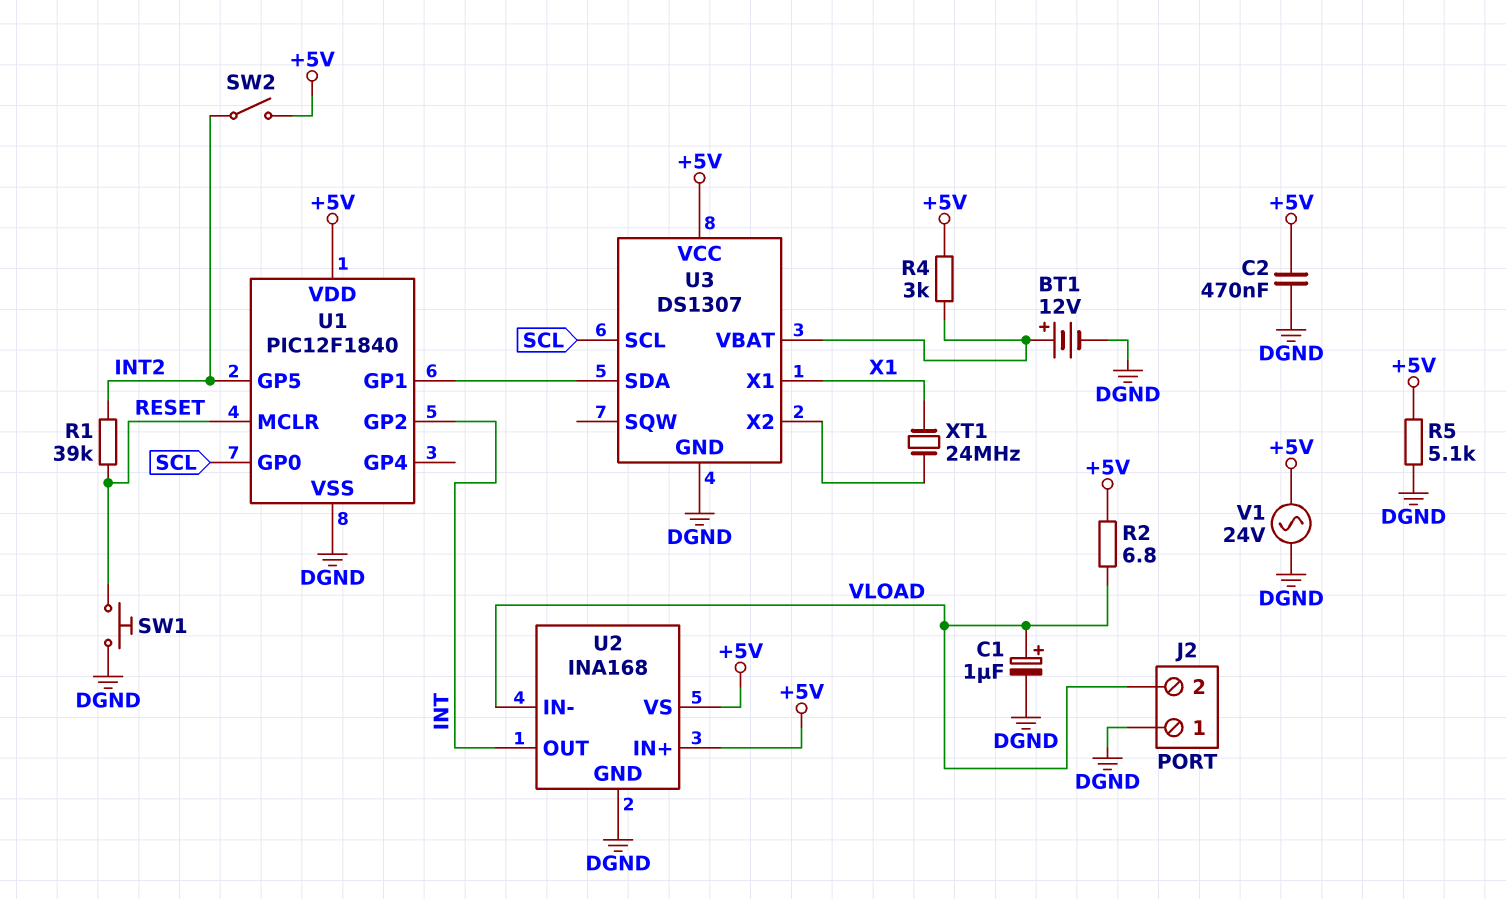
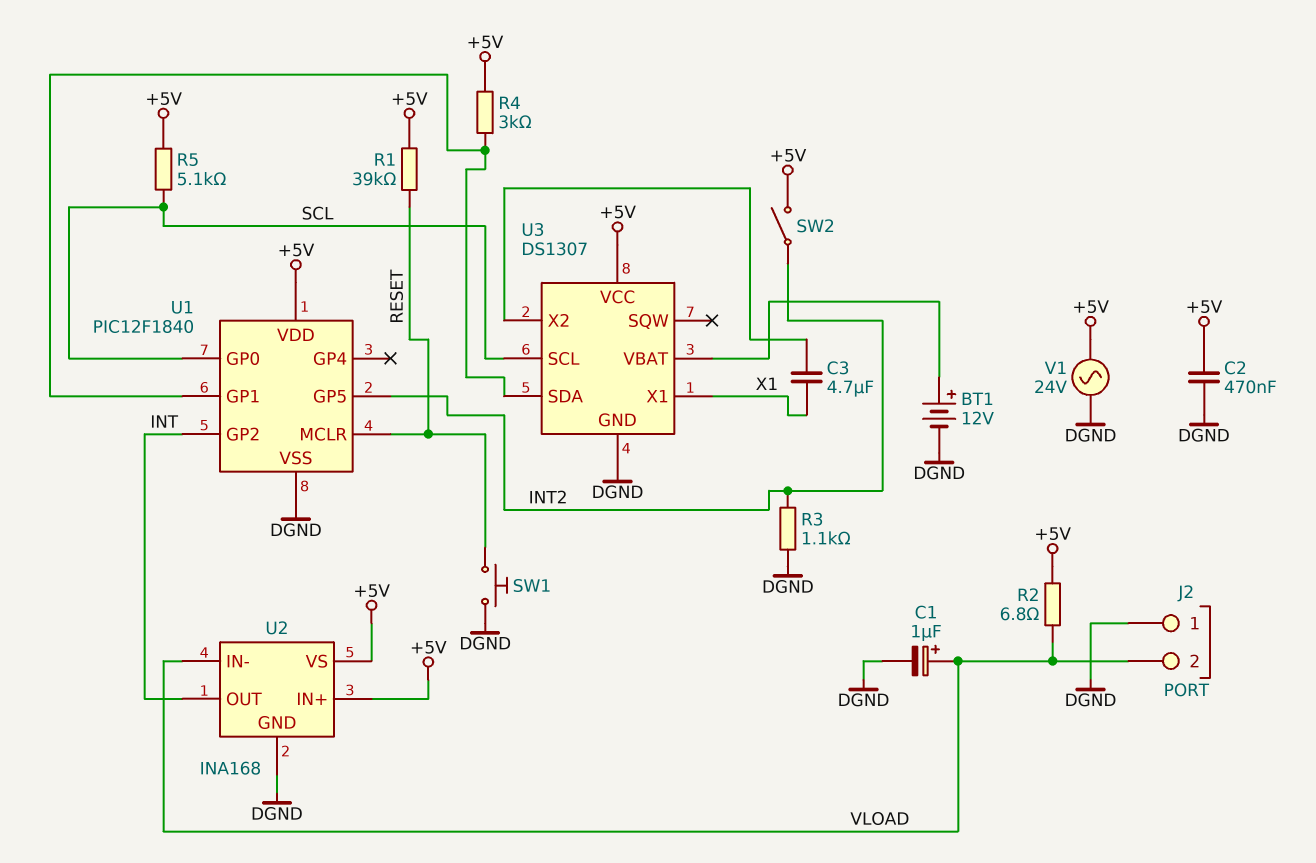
C3: none -> 4.7uF (U3/X2, X1)
R1: 39k (INT2, RESET) -> 39k (+5V, RESET)
R3: none -> 1.1k (DGND, INT2)
R4: 3k (+5V, U3/VBAT) -> 3k (+5V, U1/GP1)
R5: 5.1k (+5V, DGND) -> 5.1k (+5V, SCL)
XT1: 24MHz (U3/X2, X1) -> none

